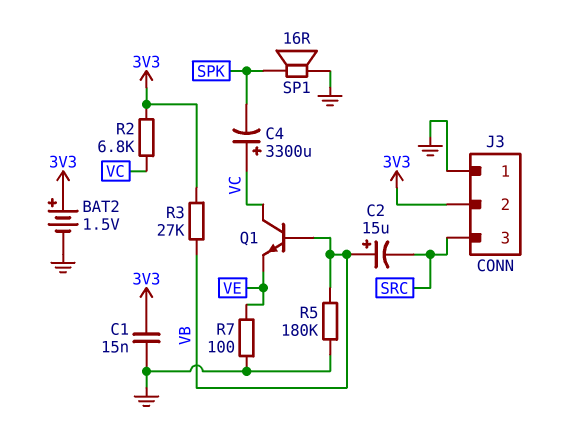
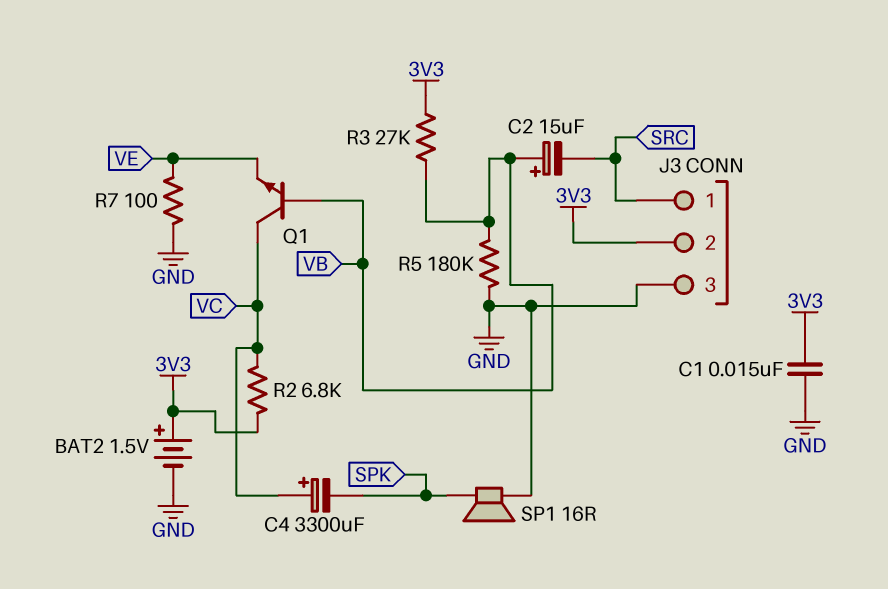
J3 pin 1: GND -> SRC
J3 pin 3: SRC -> GND

